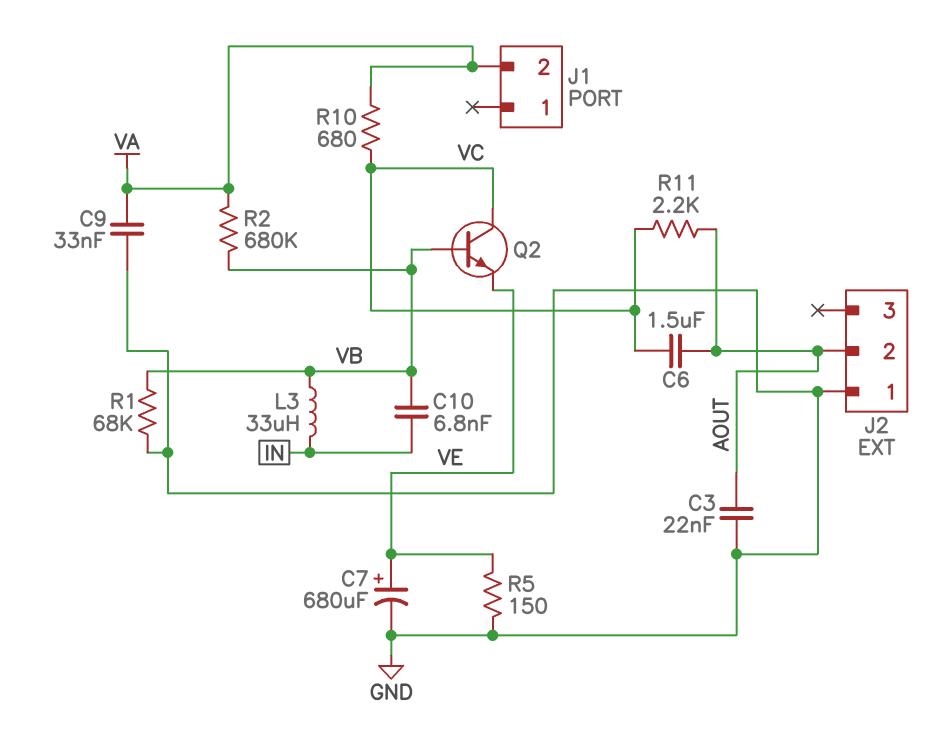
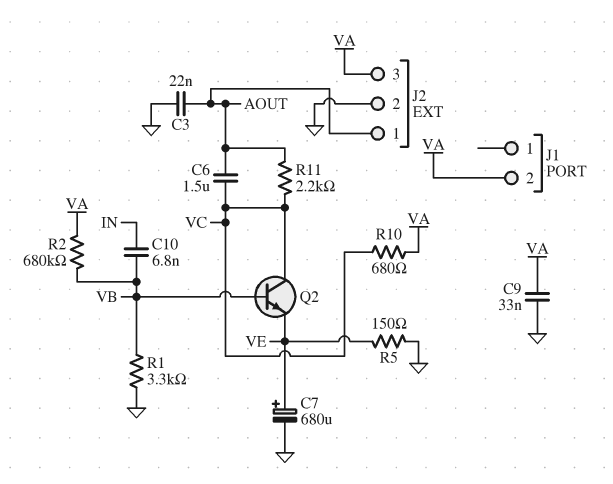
J2 pin 1: GND -> AOUT
J2 pin 2: AOUT -> GND
J2 pin 3: none -> VA
L3: 33uH (IN, VB) -> none
R1: 68k (GND, VB) -> 3.3k (GND, VB)

